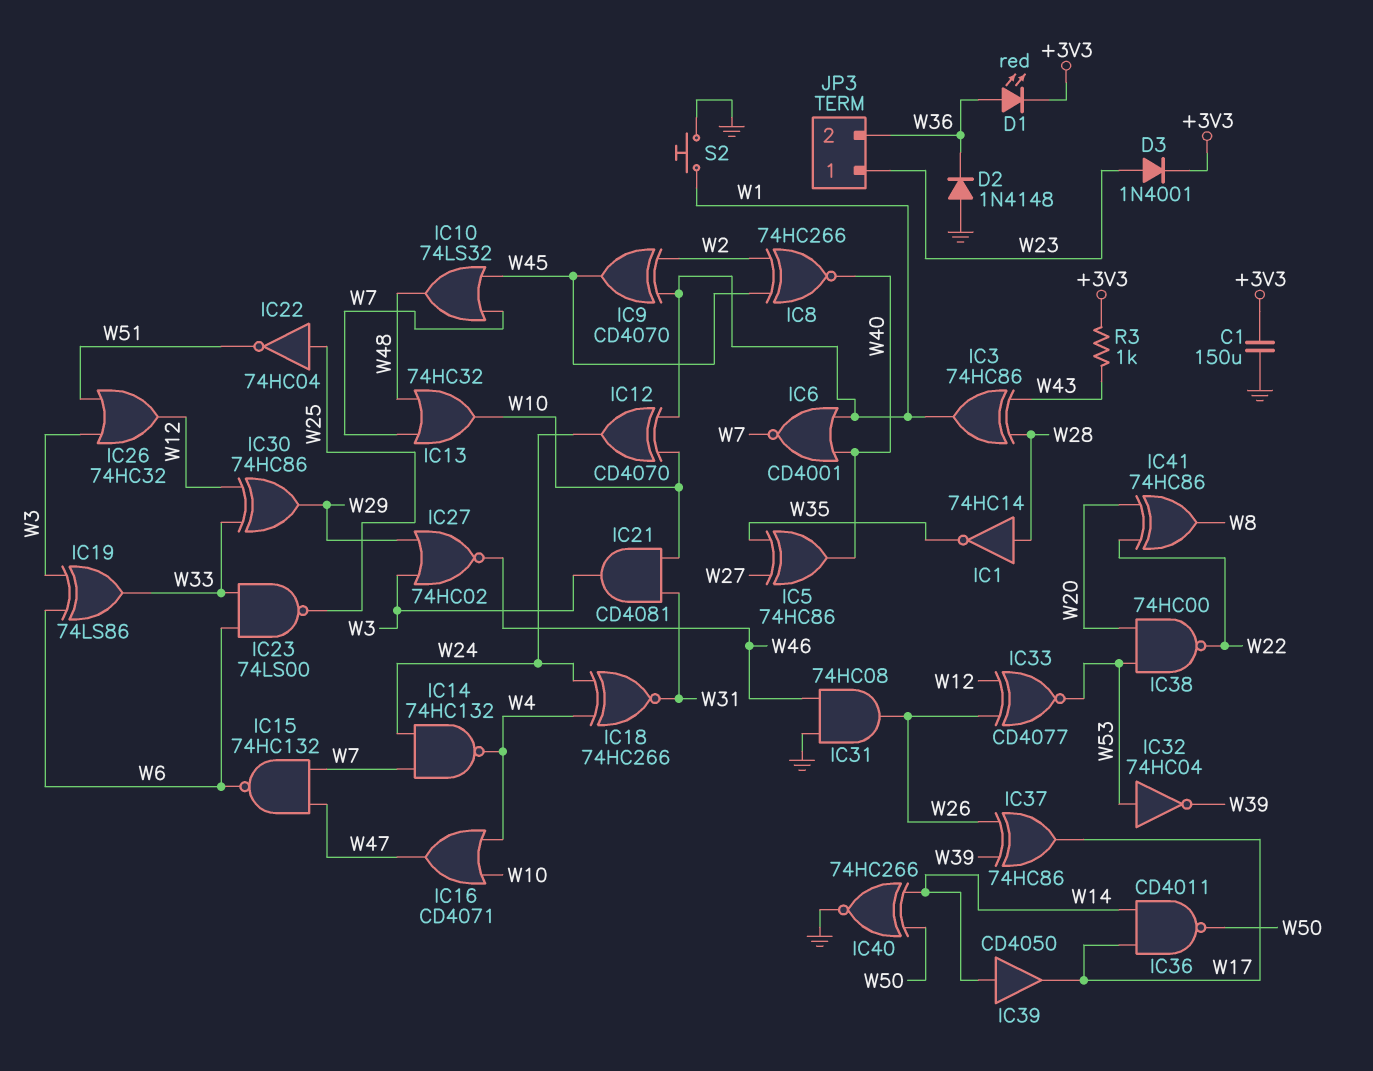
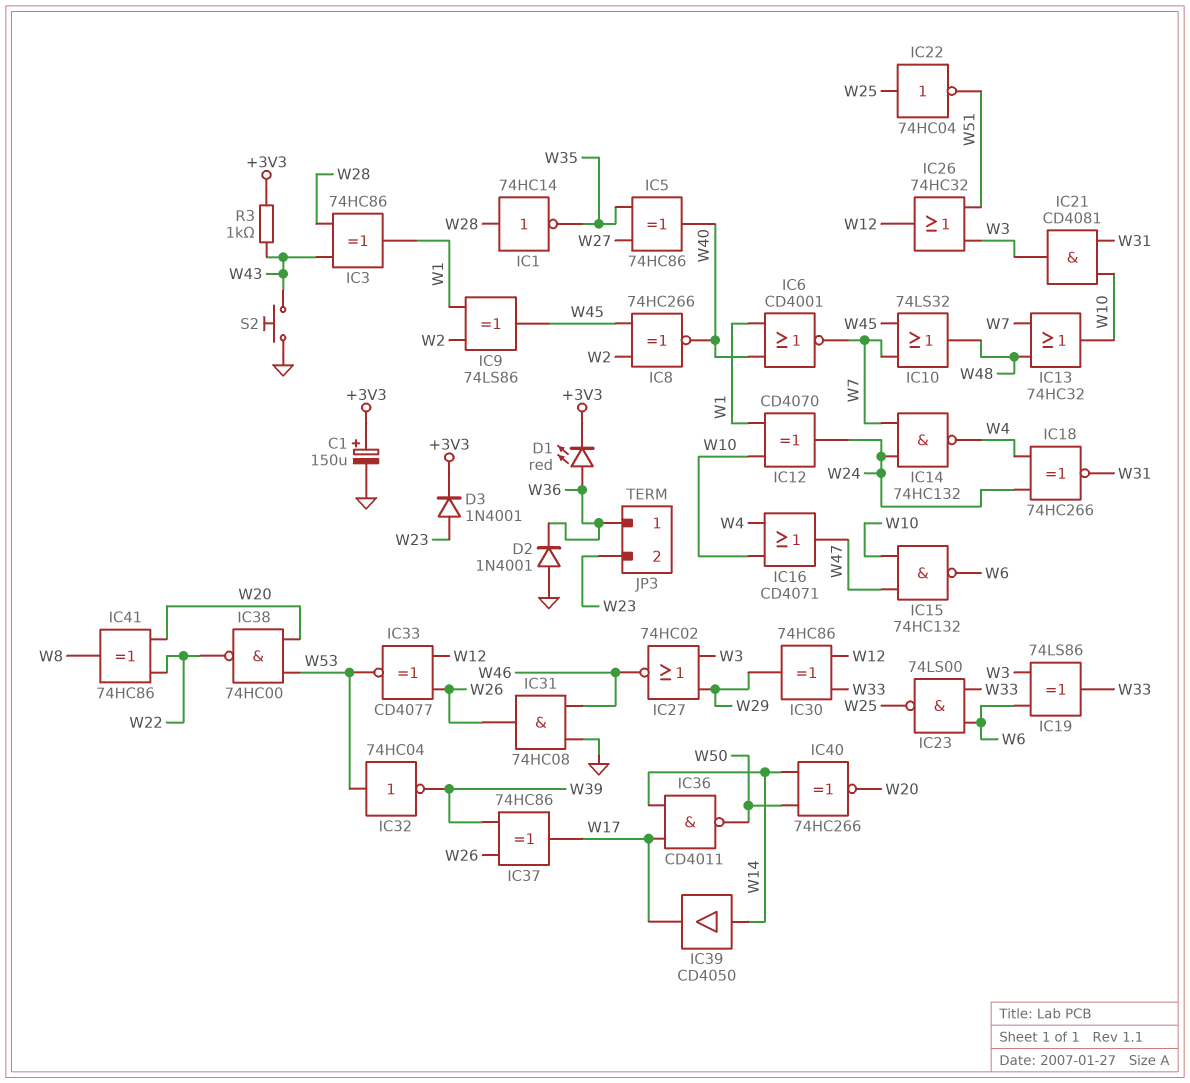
C1: 150uF (+3V3, GND) -> 150uF (plus +3V3, minus GND)
D2: diode 1N4148 (A GND, K W36) -> diode 1N4001 (A GND, K W36)
IC9: XOR CD4070 (in W1, in W2, out W45) -> XOR 74LS86 (in W1, in W2, out W45)
IC15: NAND 74HC132 (in W7, in W47, out W6) -> NAND 74HC132 (in W10, in W47, out W6)
IC40: XNOR 74HC266 (in W14, in W50, out GND) -> XNOR 74HC266 (in W14, in W50, out W20)
JP3 pin 1: W23 -> W36
JP3 pin 2: W36 -> W23
S2: button (GND, W1) -> button (GND, W43)

